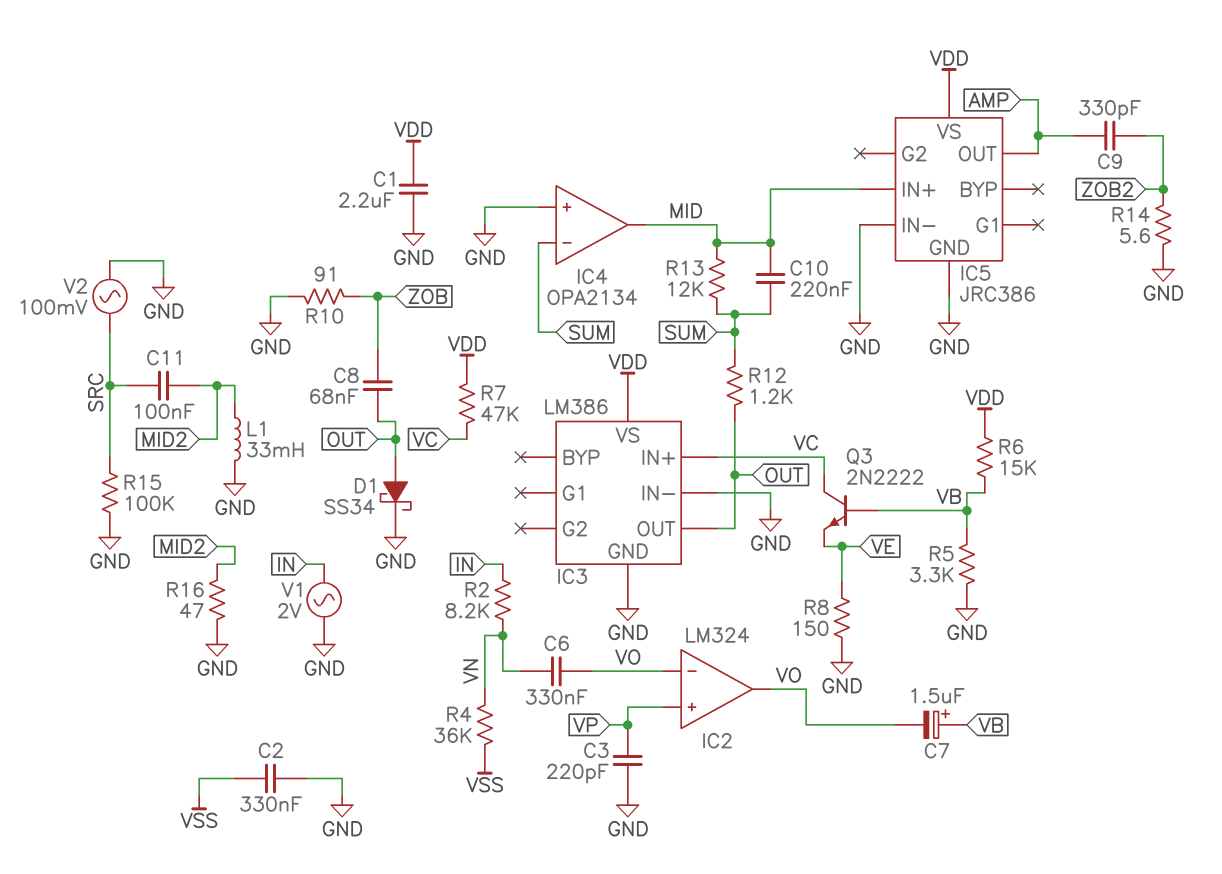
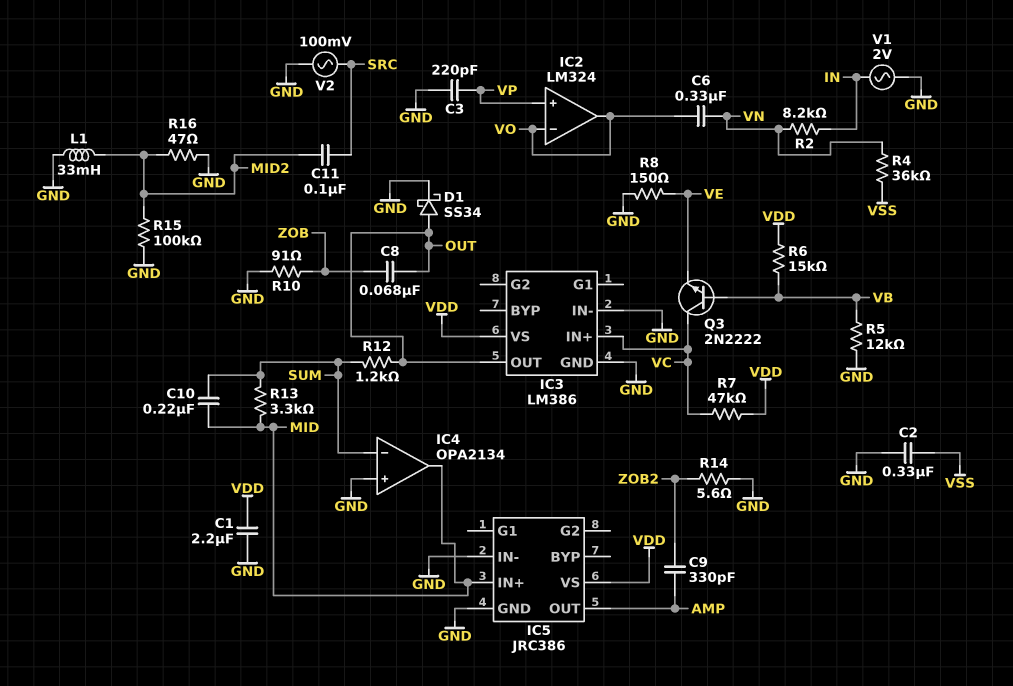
C7: 1.5uF (plus VB, minus VO) -> none
R5: 3.3k (GND, VB) -> 12k (GND, VB)
R13: 12k (MID, SUM) -> 3.3k (MID, SUM)
R15: 100k (GND, SRC) -> 100k (GND, MID2)

